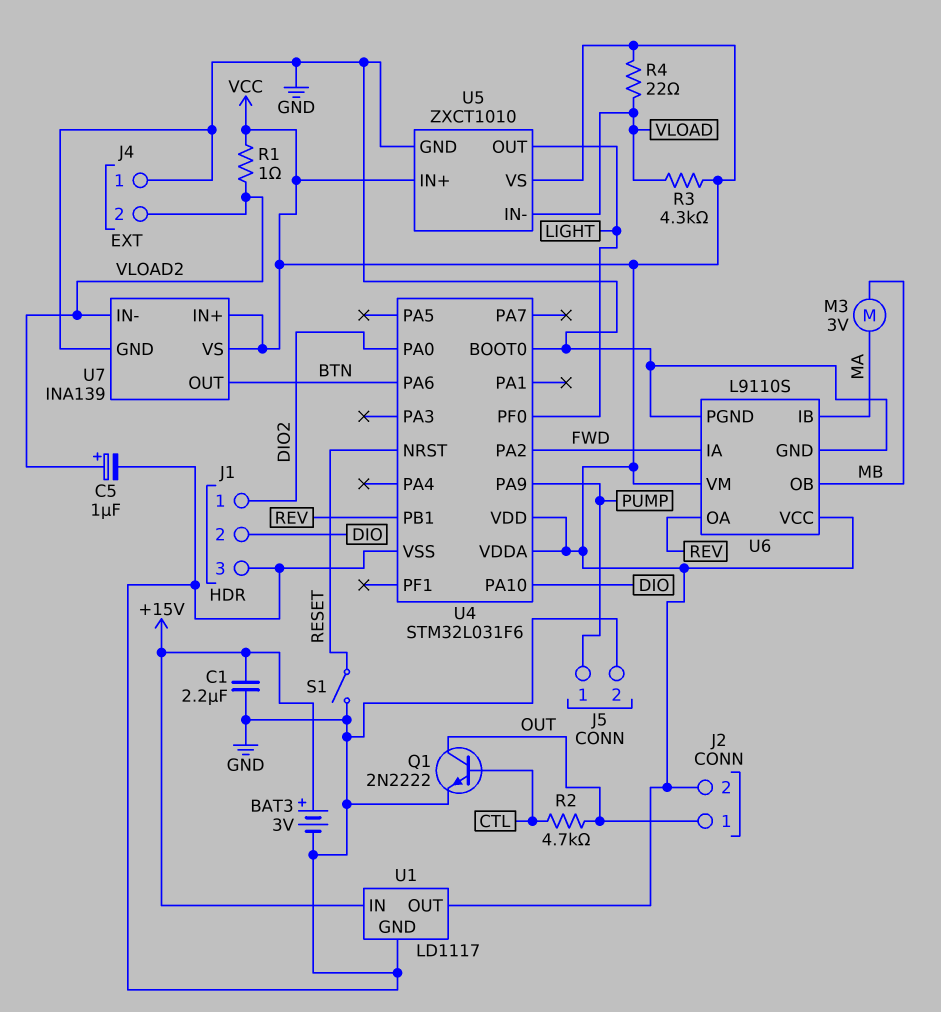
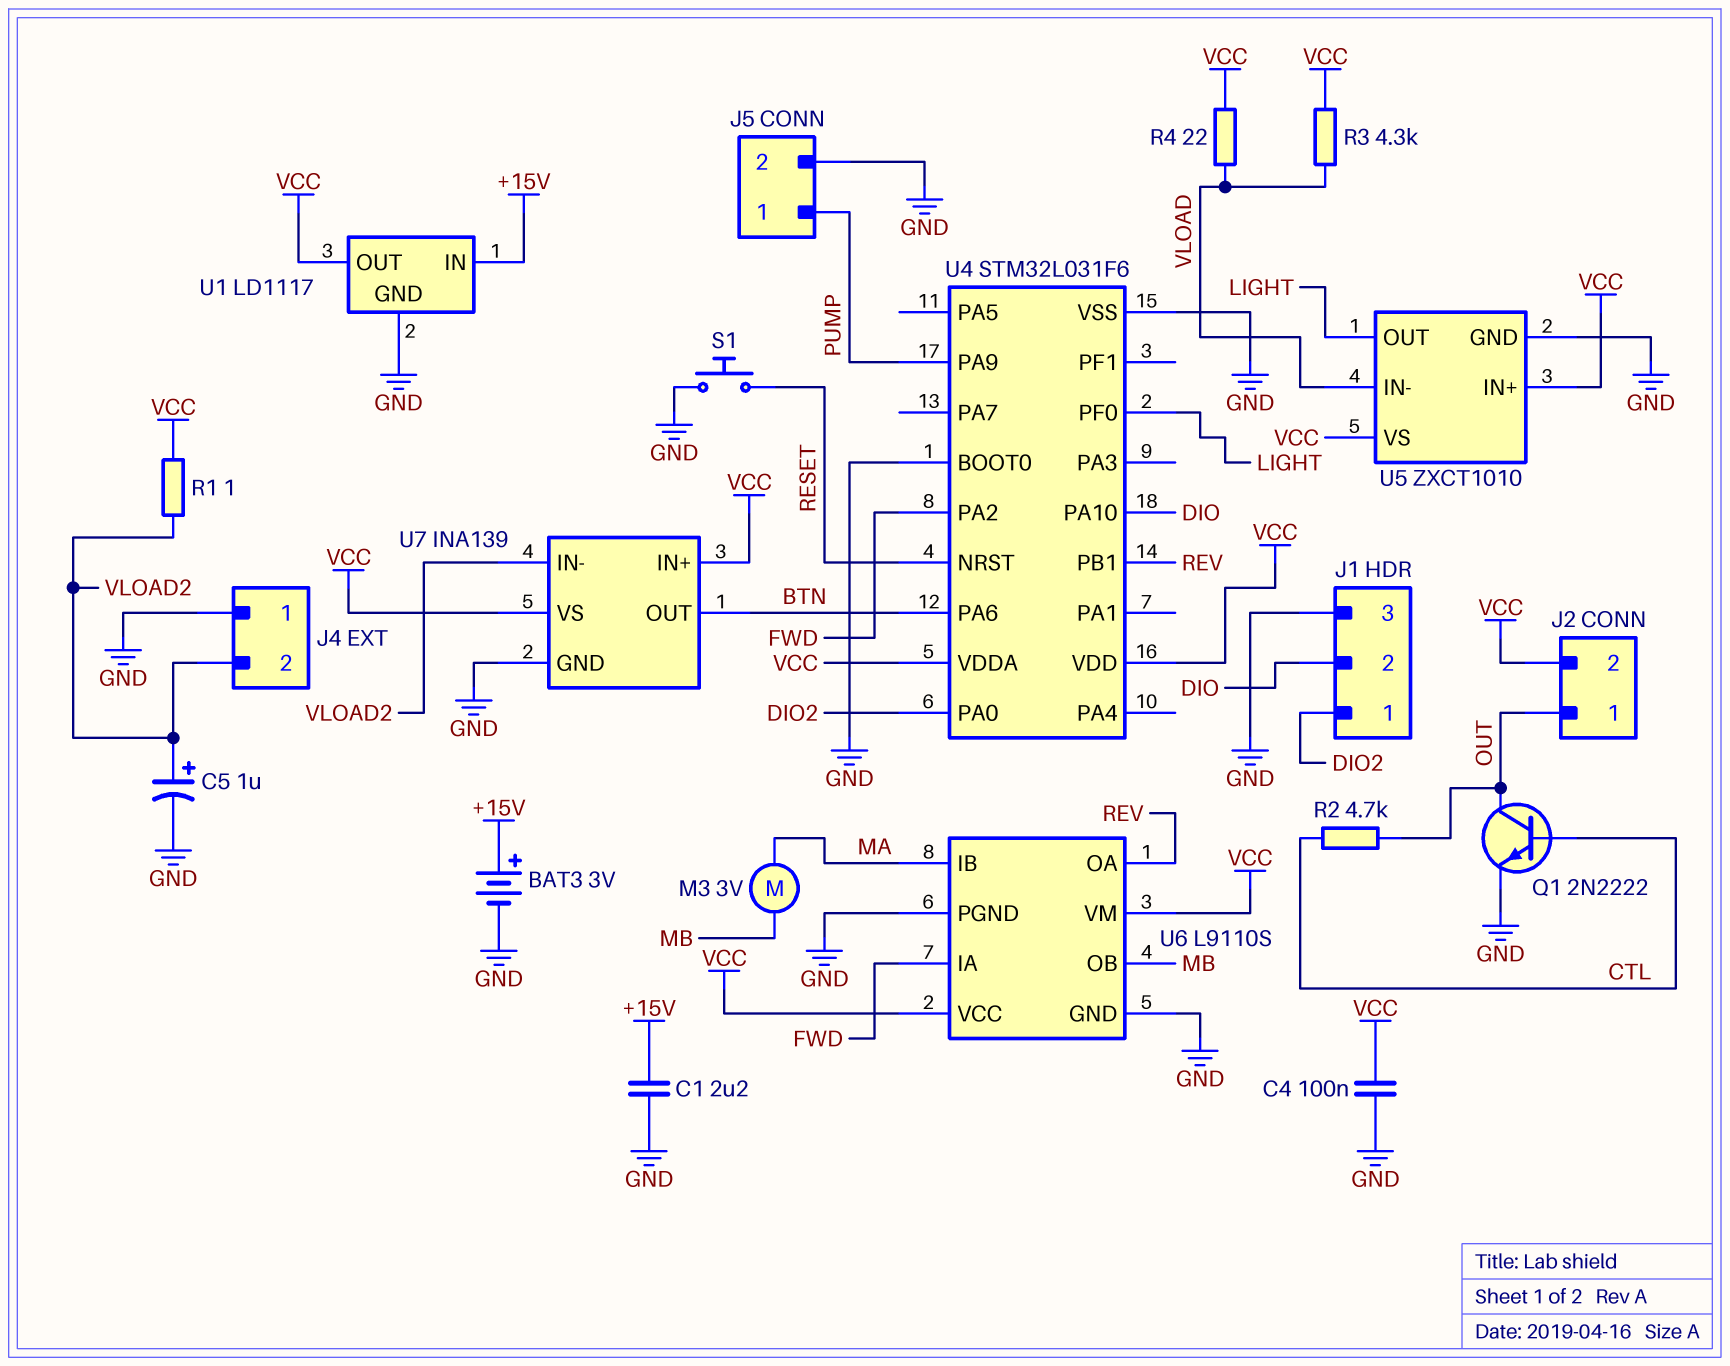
C4: none -> 100nF (GND, VCC)
S1: switch (GND, RESET) -> button (GND, RESET)

